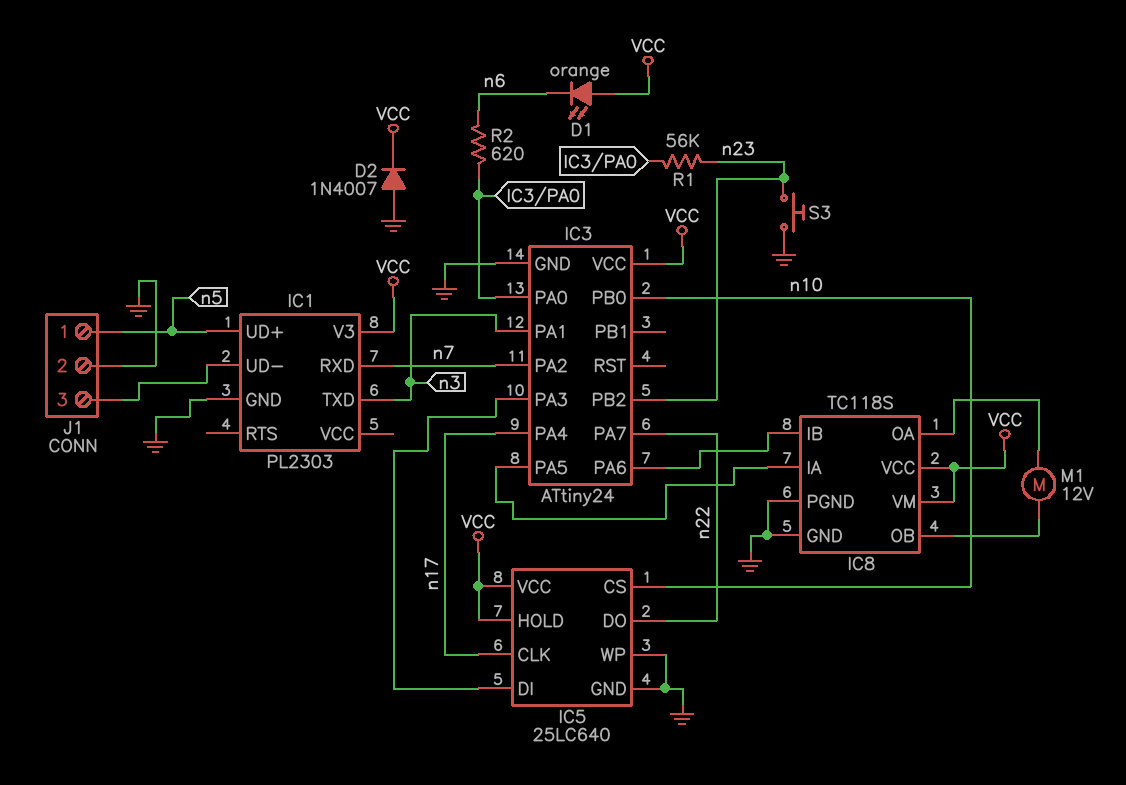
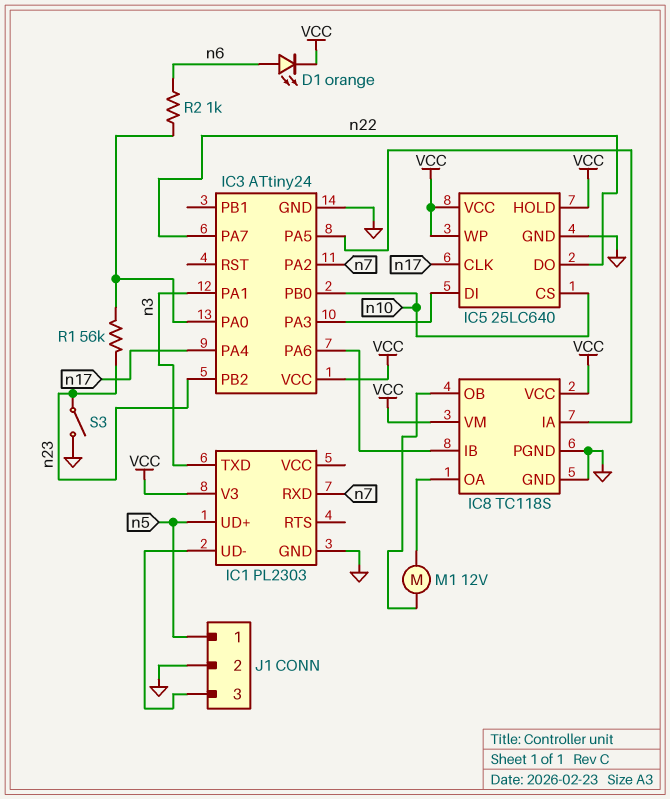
D1: LED orange (A VCC, K n6) -> LED orange (A n6, K VCC)
D2: diode 1N4007 (A GND, K VCC) -> none
IC5 pin WP: GND -> VCC
R2: 620 (IC3/PA0, n6) -> 1k (IC3/PA0, n6)
S3: button (GND, n23) -> switch (GND, n23)

